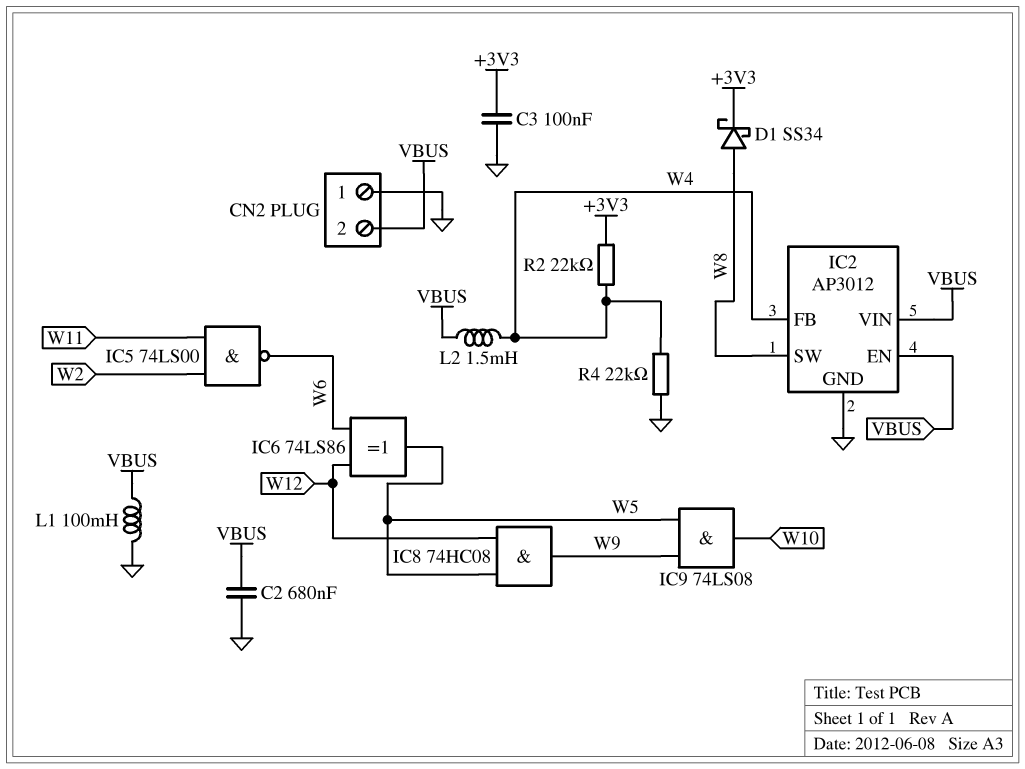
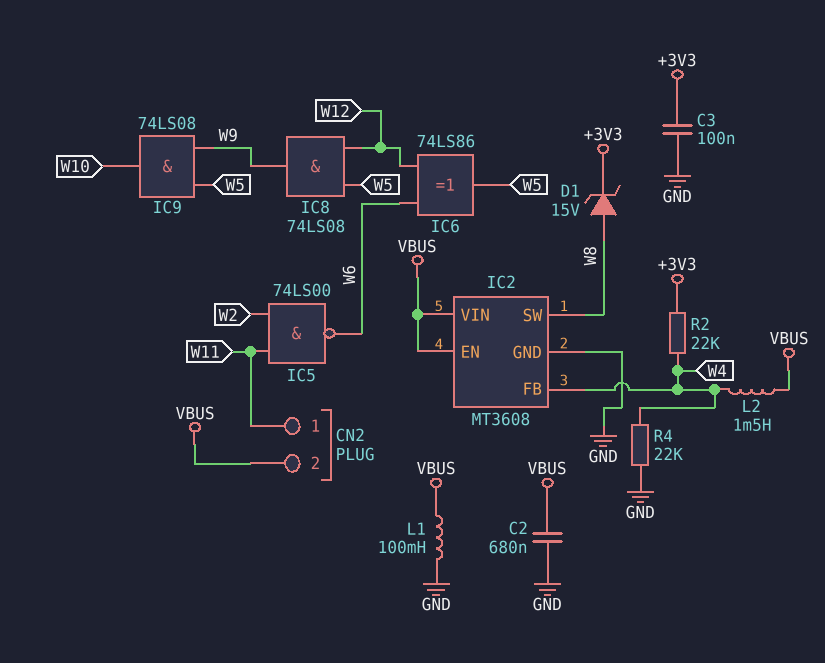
CN2 pin 1: GND -> W11
D1: schottky SS34 (A W8, K +3V3) -> zener 15V (A W8, K +3V3)
IC2: AP3012 -> MT3608
IC8: AND 74HC08 (in W5, in W12, out W9) -> AND 74LS08 (in W5, in W12, out W9)

